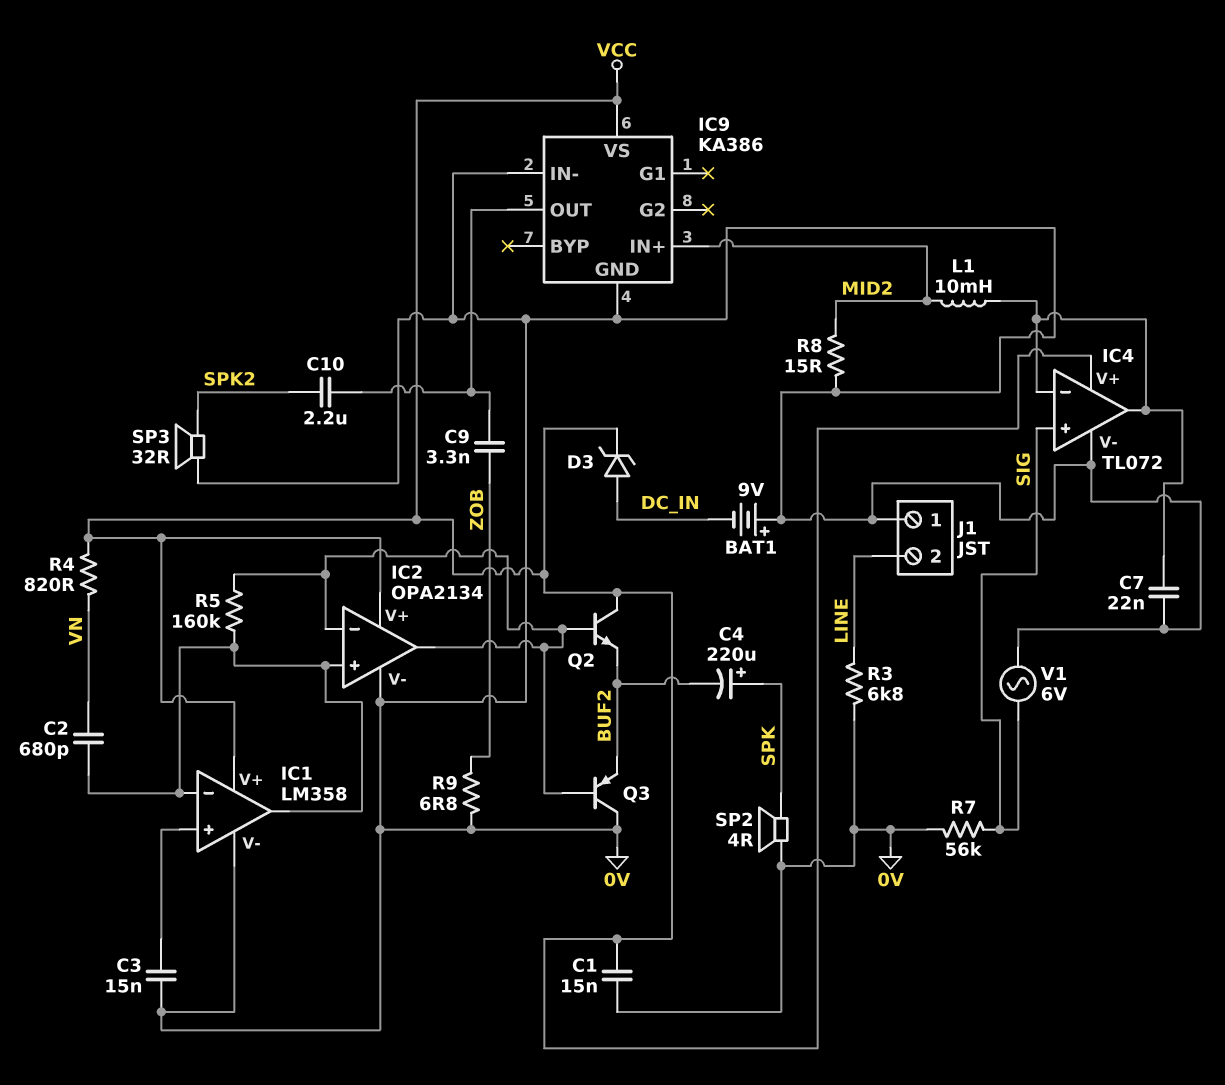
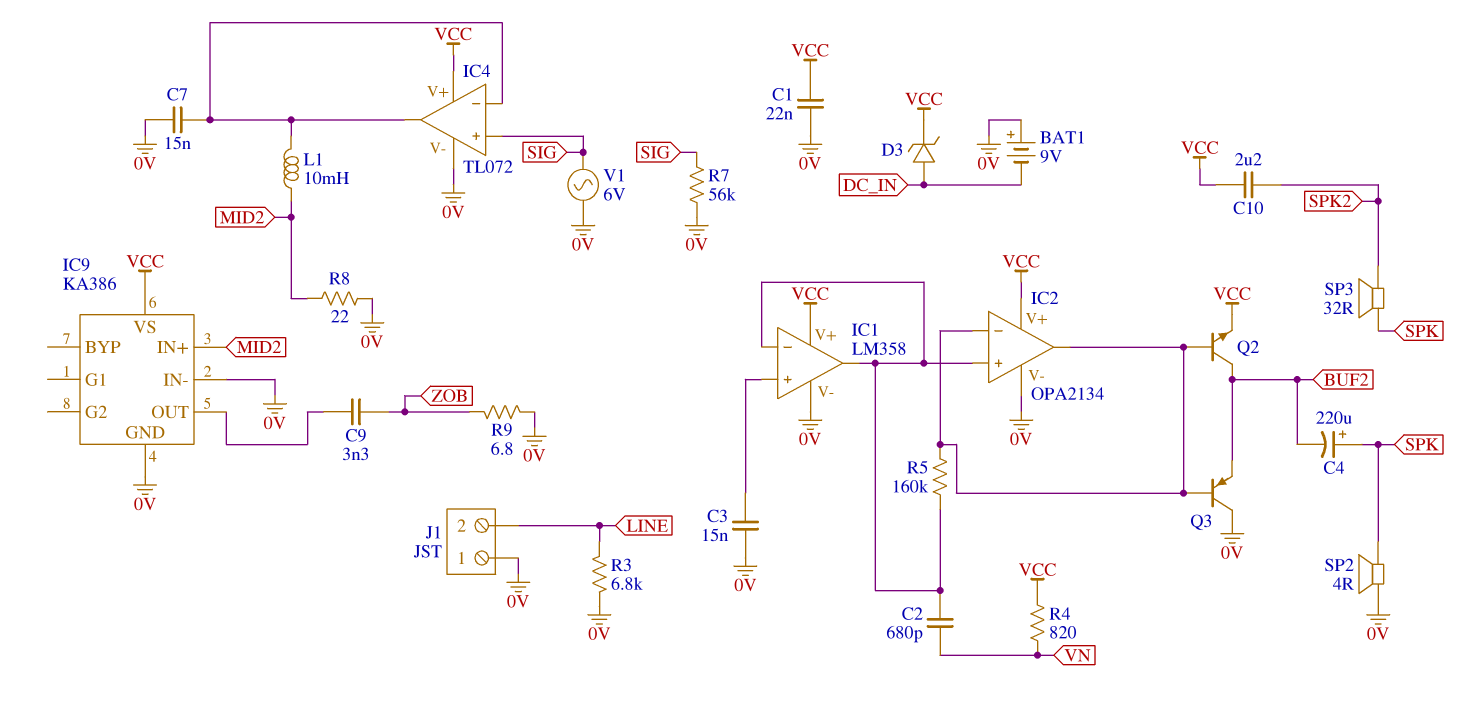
C1: 15nF (0V, VCC) -> 22nF (0V, VCC)
C7: 22nF (0V, IC4/in-) -> 15nF (0V, IC4/in-)
C10: 2.2uF (IC9/OUT, SPK2) -> 2.2uF (SPK2, VCC)
Q2: NPN (B IC2/in-, C VCC, E BUF2) -> NPN (B IC2/in-, C BUF2, E VCC)
R8: 15 (0V, MID2) -> 22 (0V, MID2)
SP3: speaker 32R (0V, SPK2) -> speaker 32R (SPK, SPK2)

